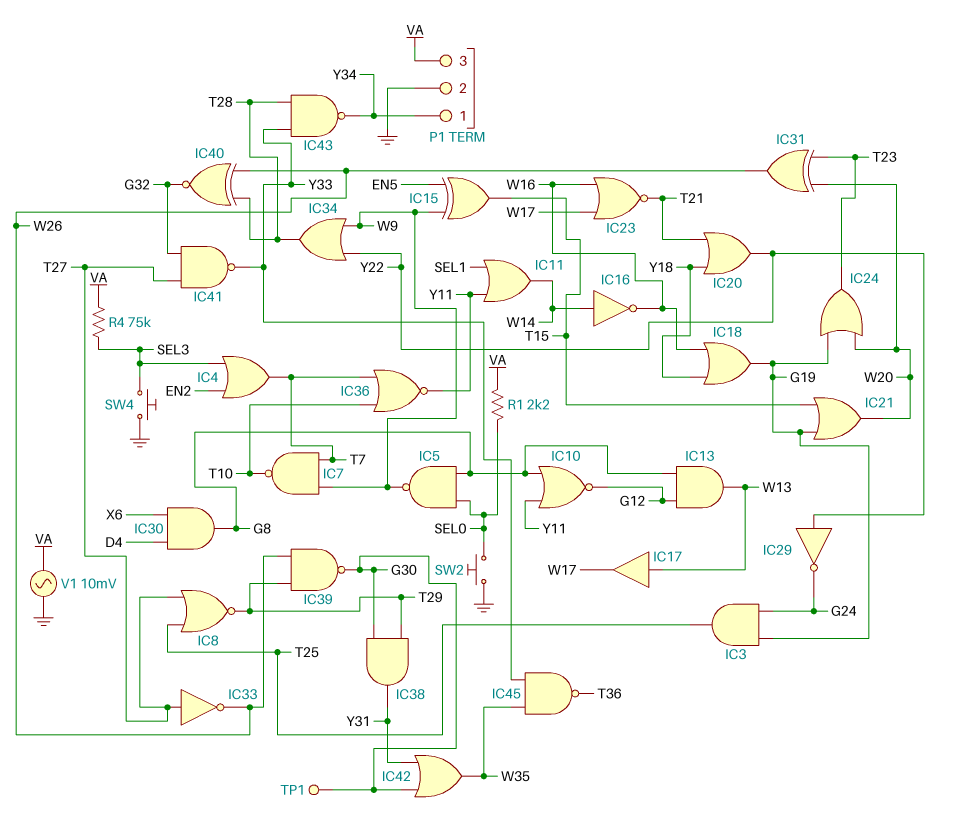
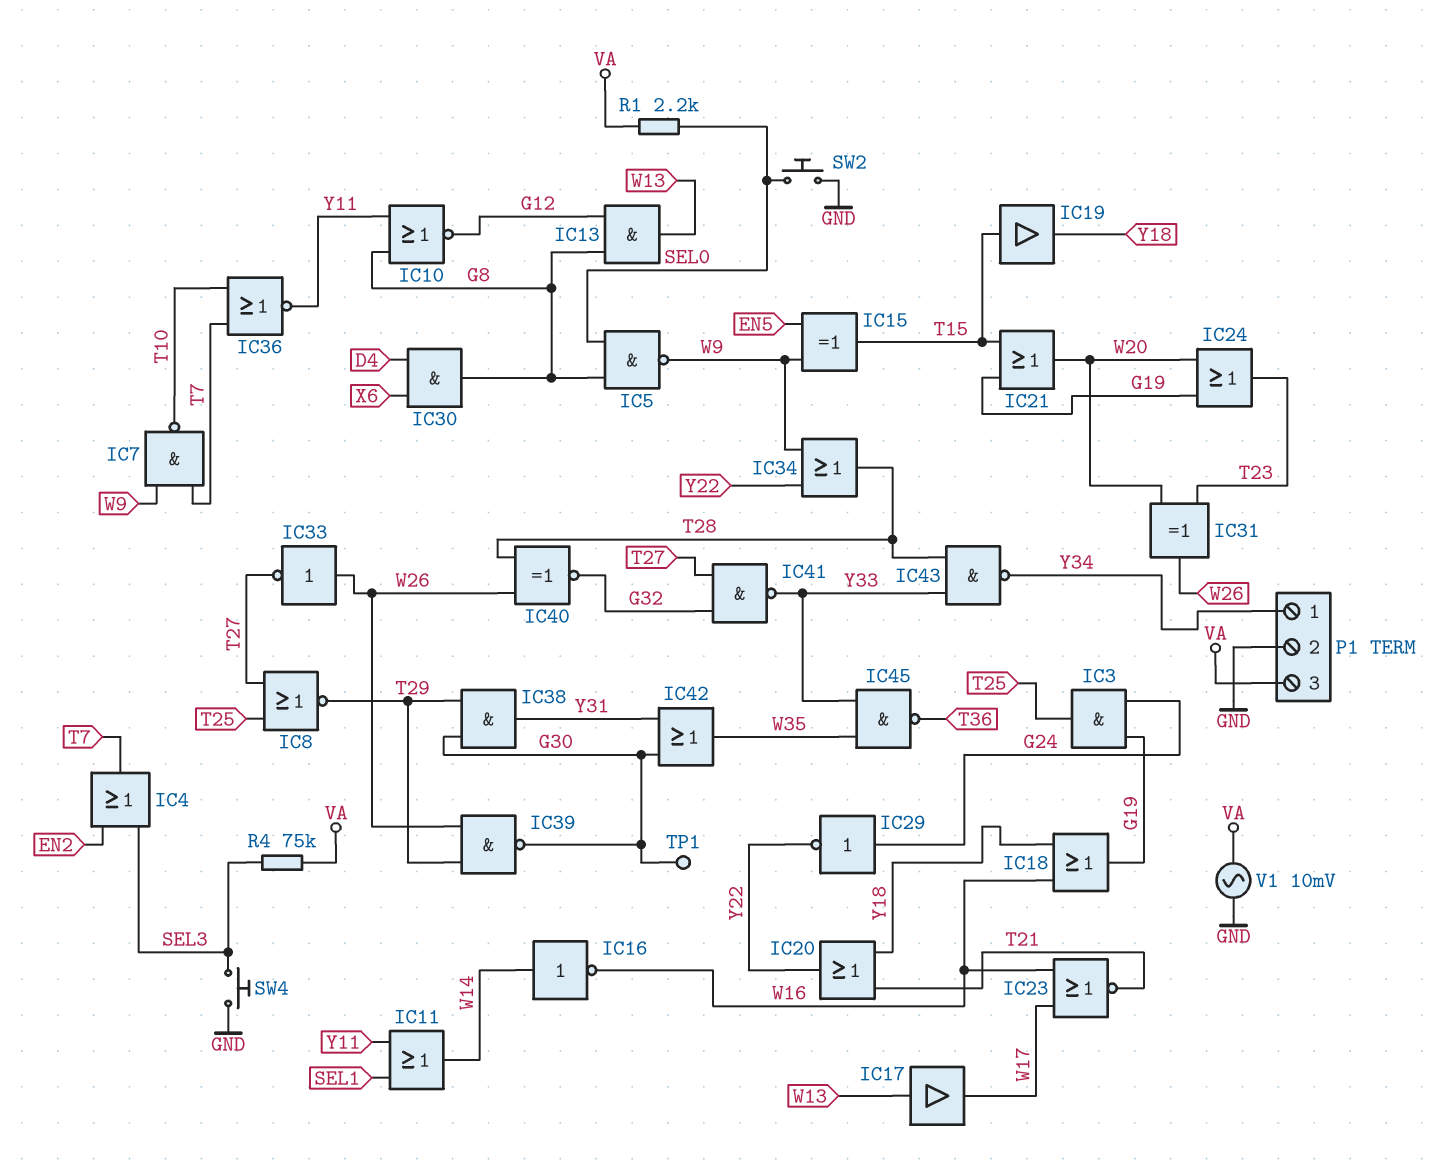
IC19: none -> buffer (in T15, out Y18)
IC29: NOT (in Y22, out G24) -> NOT (in G24, out Y22)
IC33: NOT (in T27, out W26) -> NOT (in W26, out T27)

